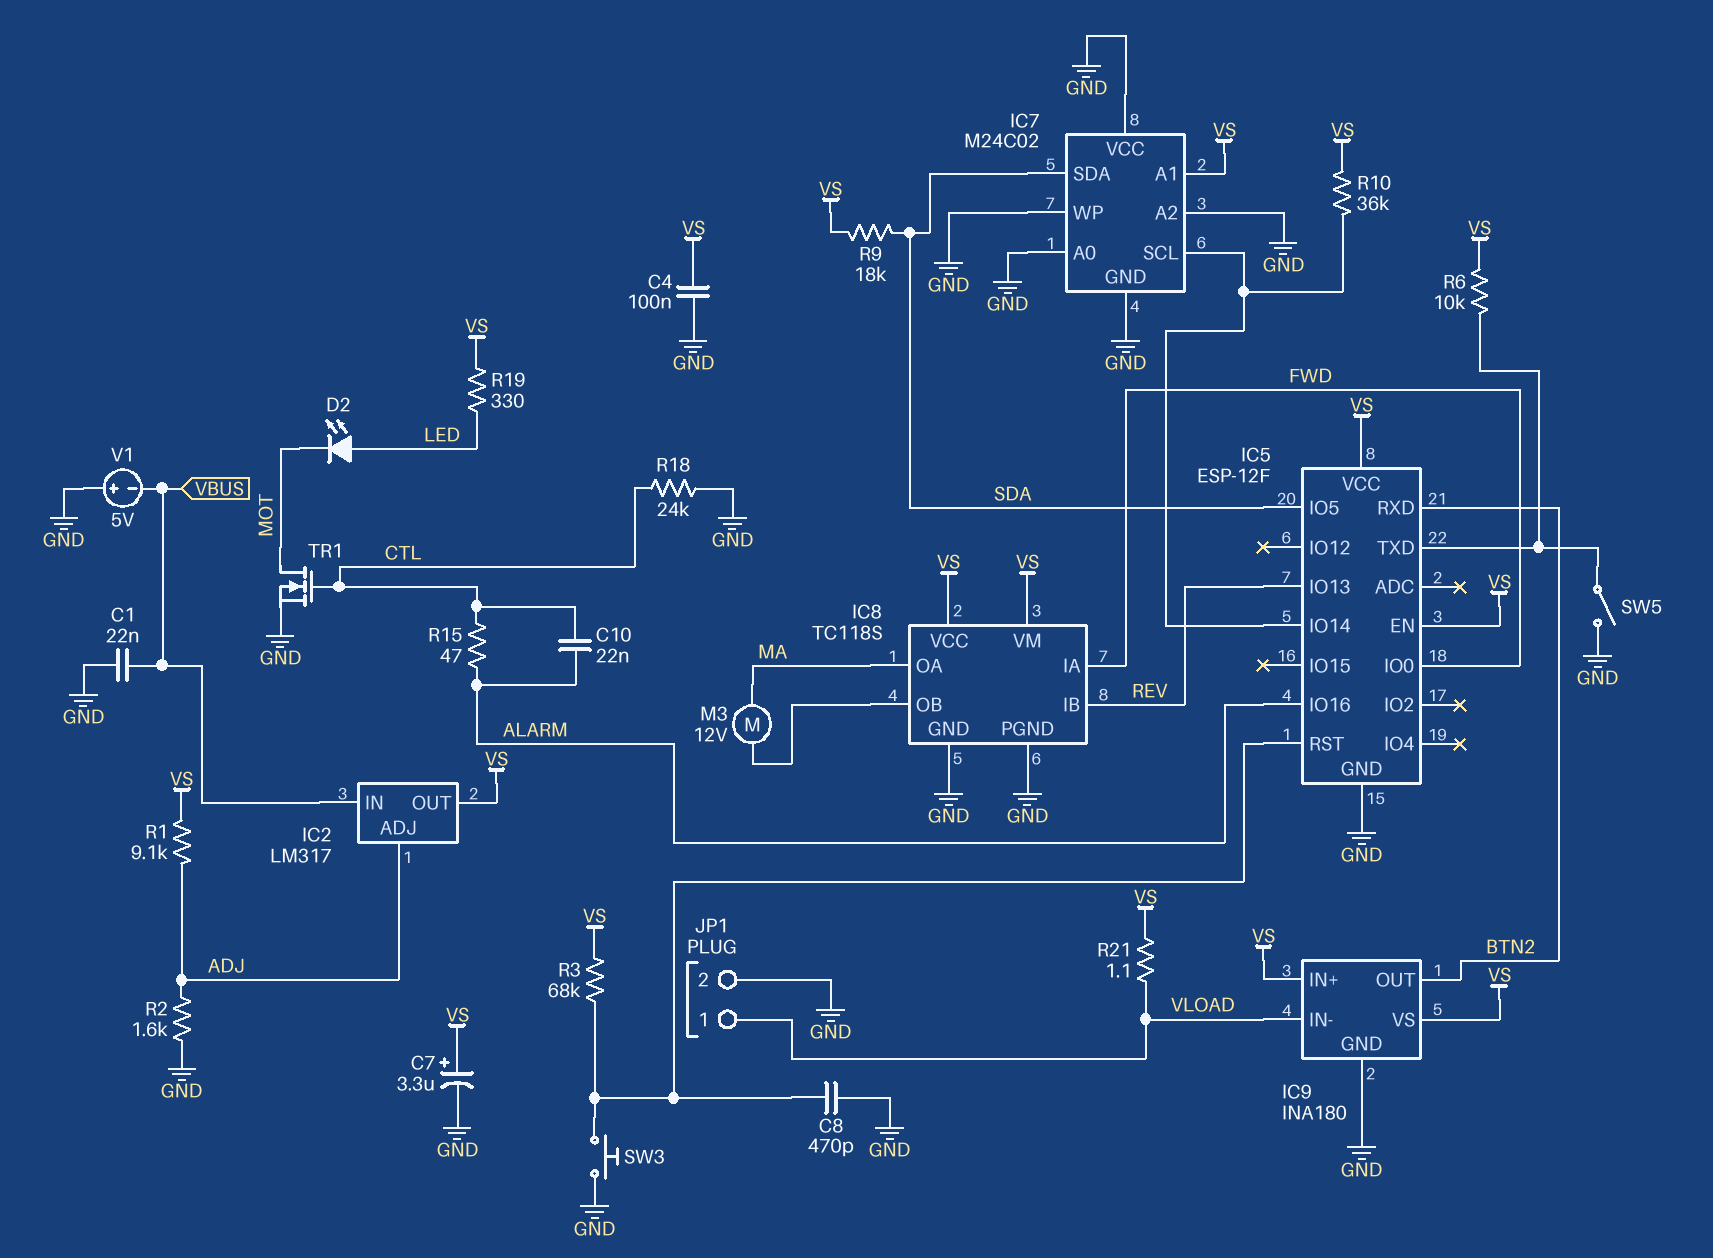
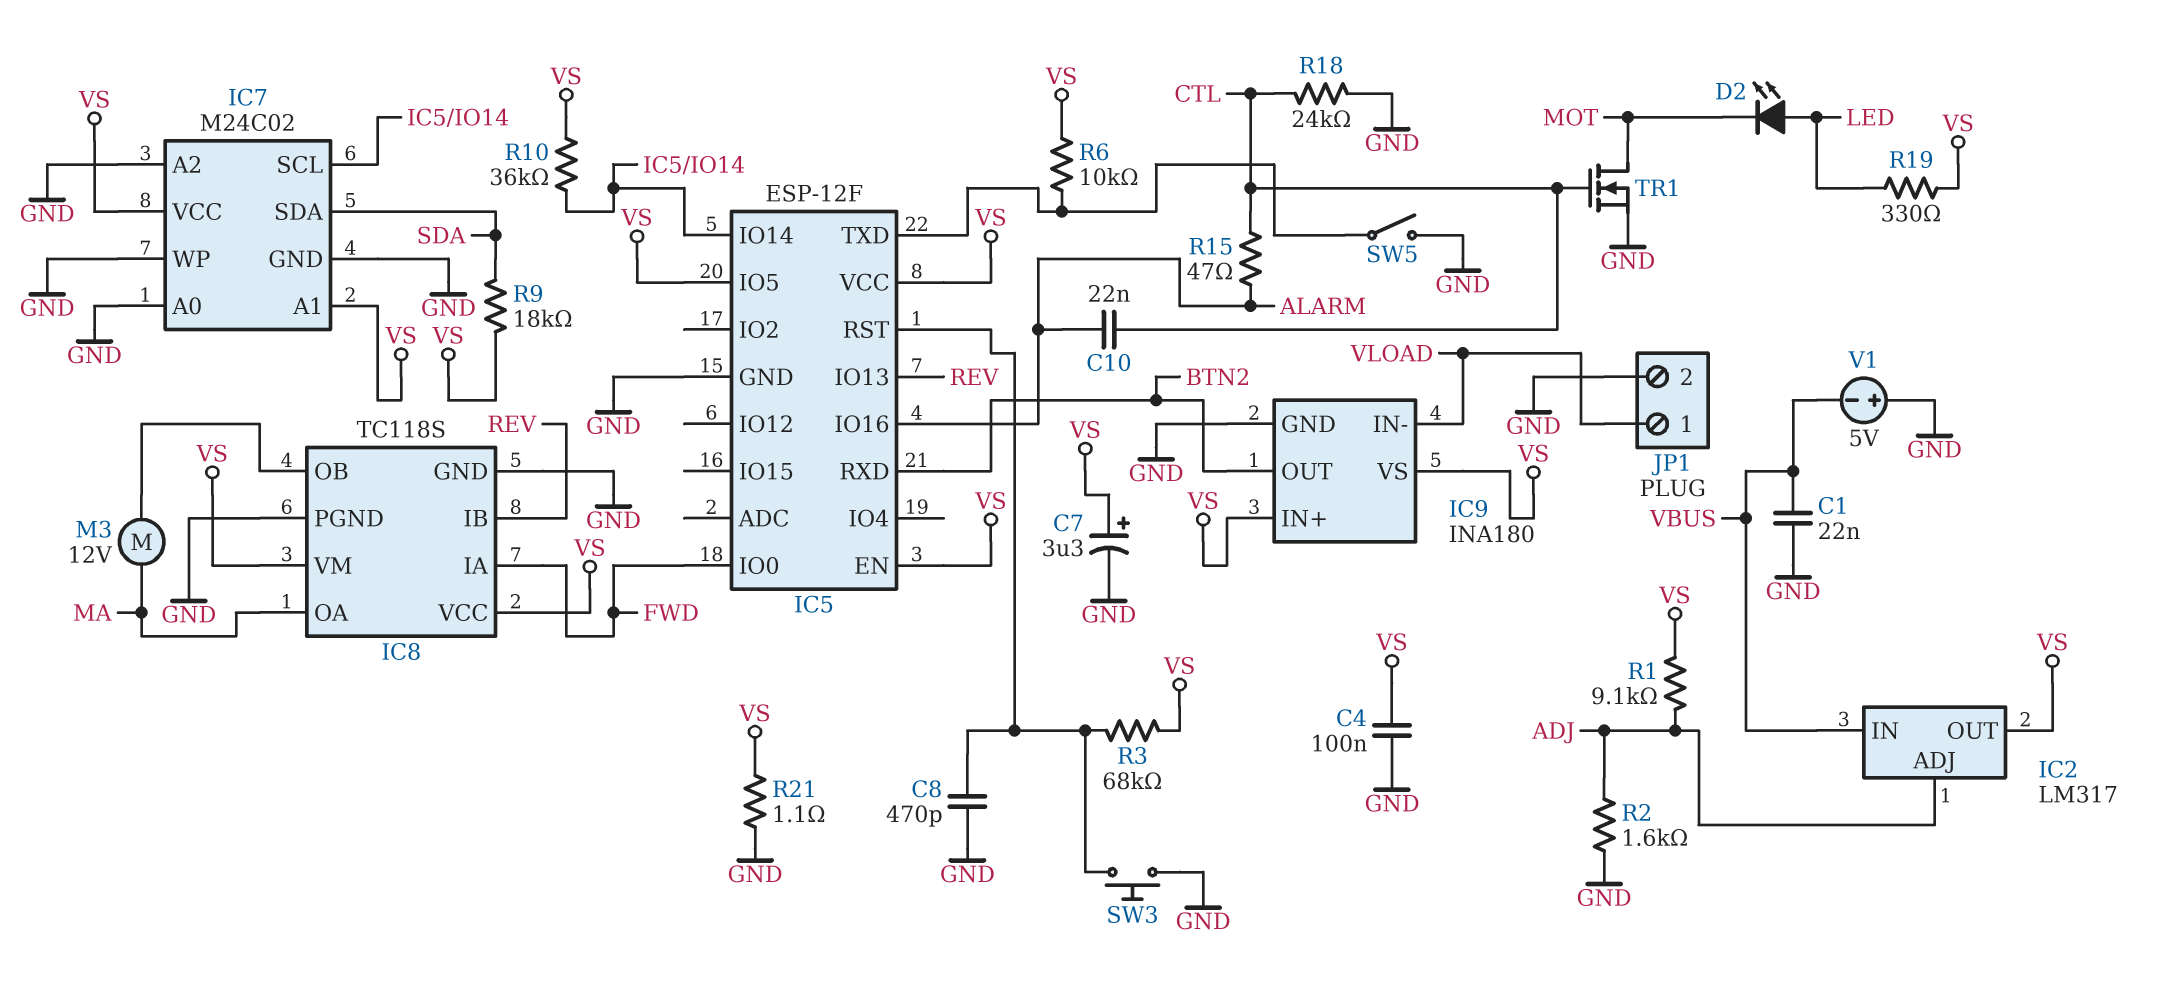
IC5 pin IO5: SDA -> VS
IC7 pin VCC: GND -> VS
R21: 1.1 (VLOAD, VS) -> 1.1 (GND, VS)

